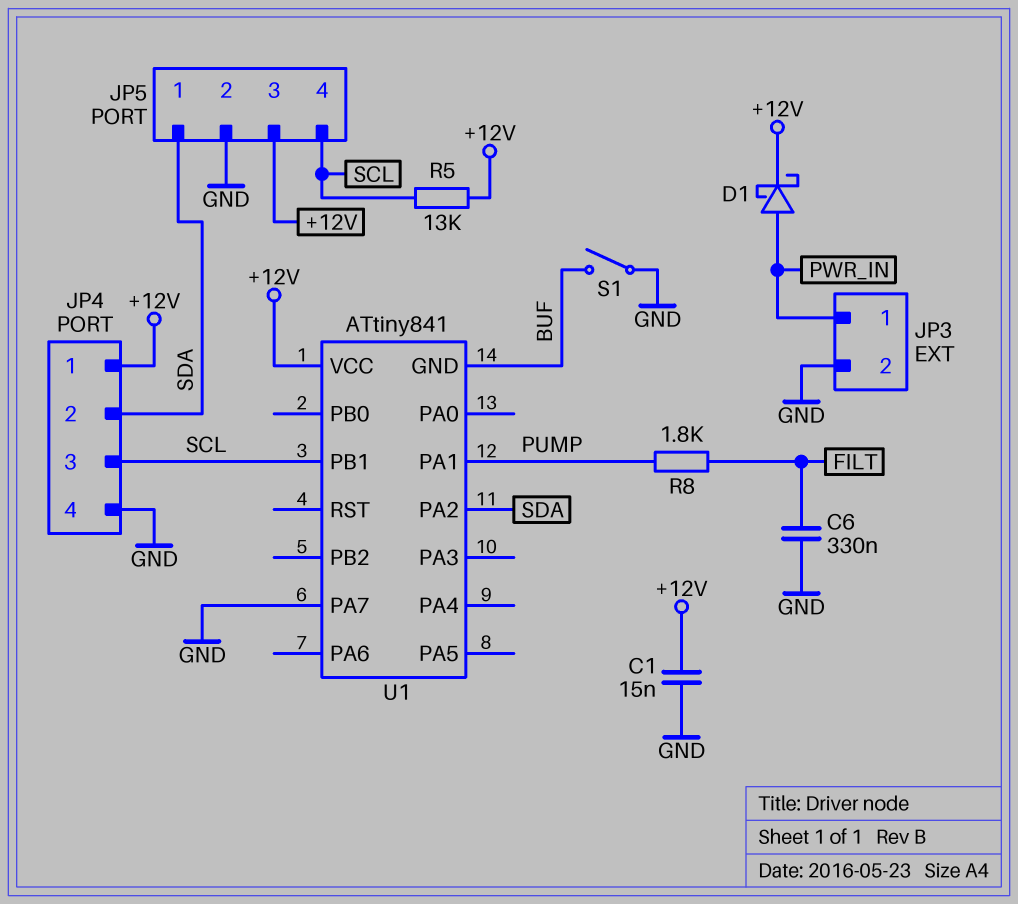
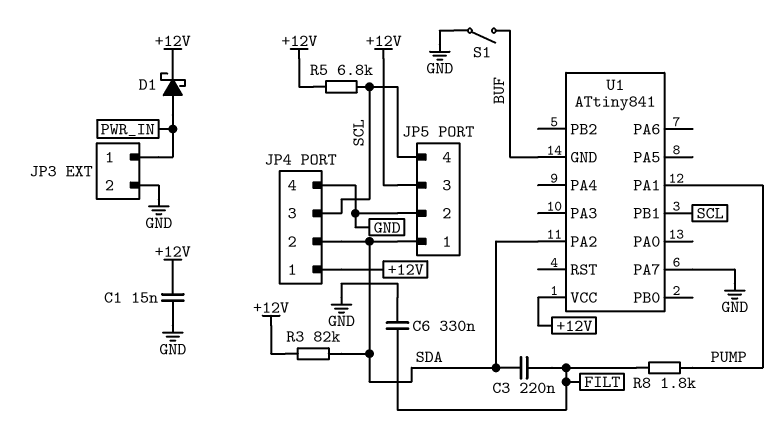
C3: none -> 220nF (FILT, SDA)
R3: none -> 82k (+12V, SDA)
R5: 13k (+12V, SCL) -> 6.8k (+12V, SCL)

